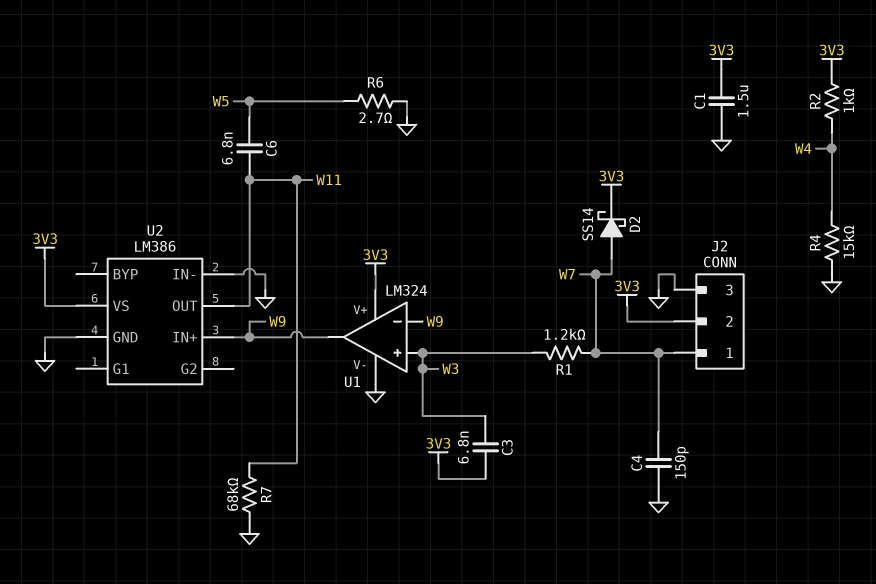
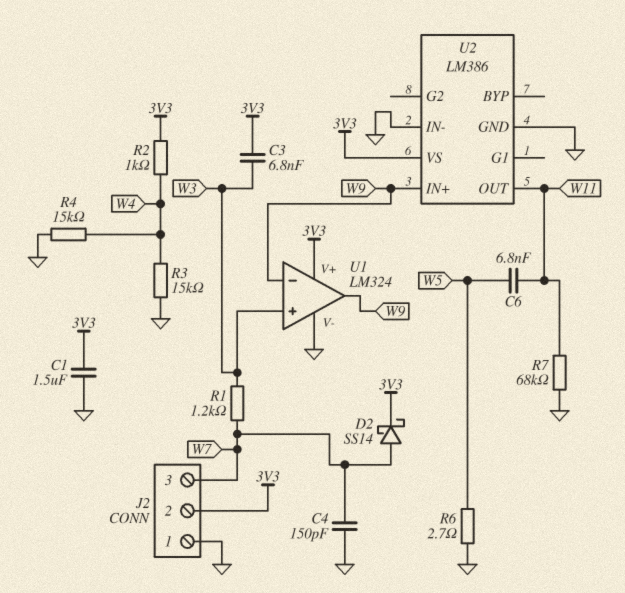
J2 pin 1: W7 -> GND
J2 pin 3: GND -> W7
R3: none -> 15k (GND, W4)

